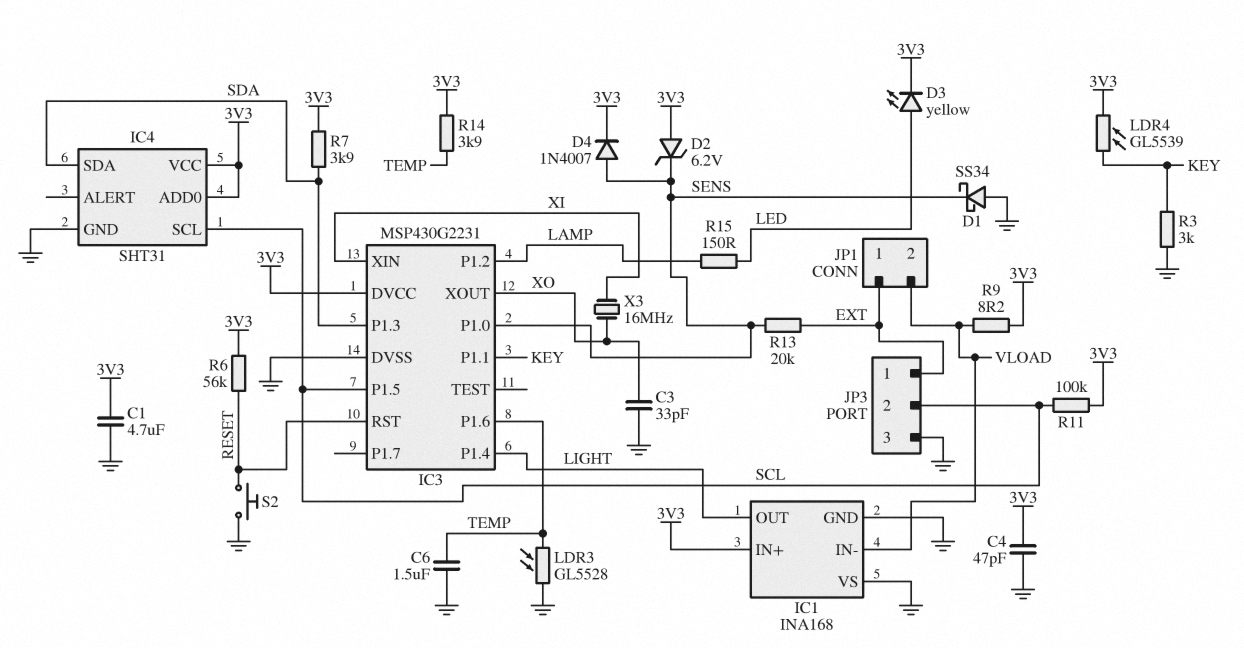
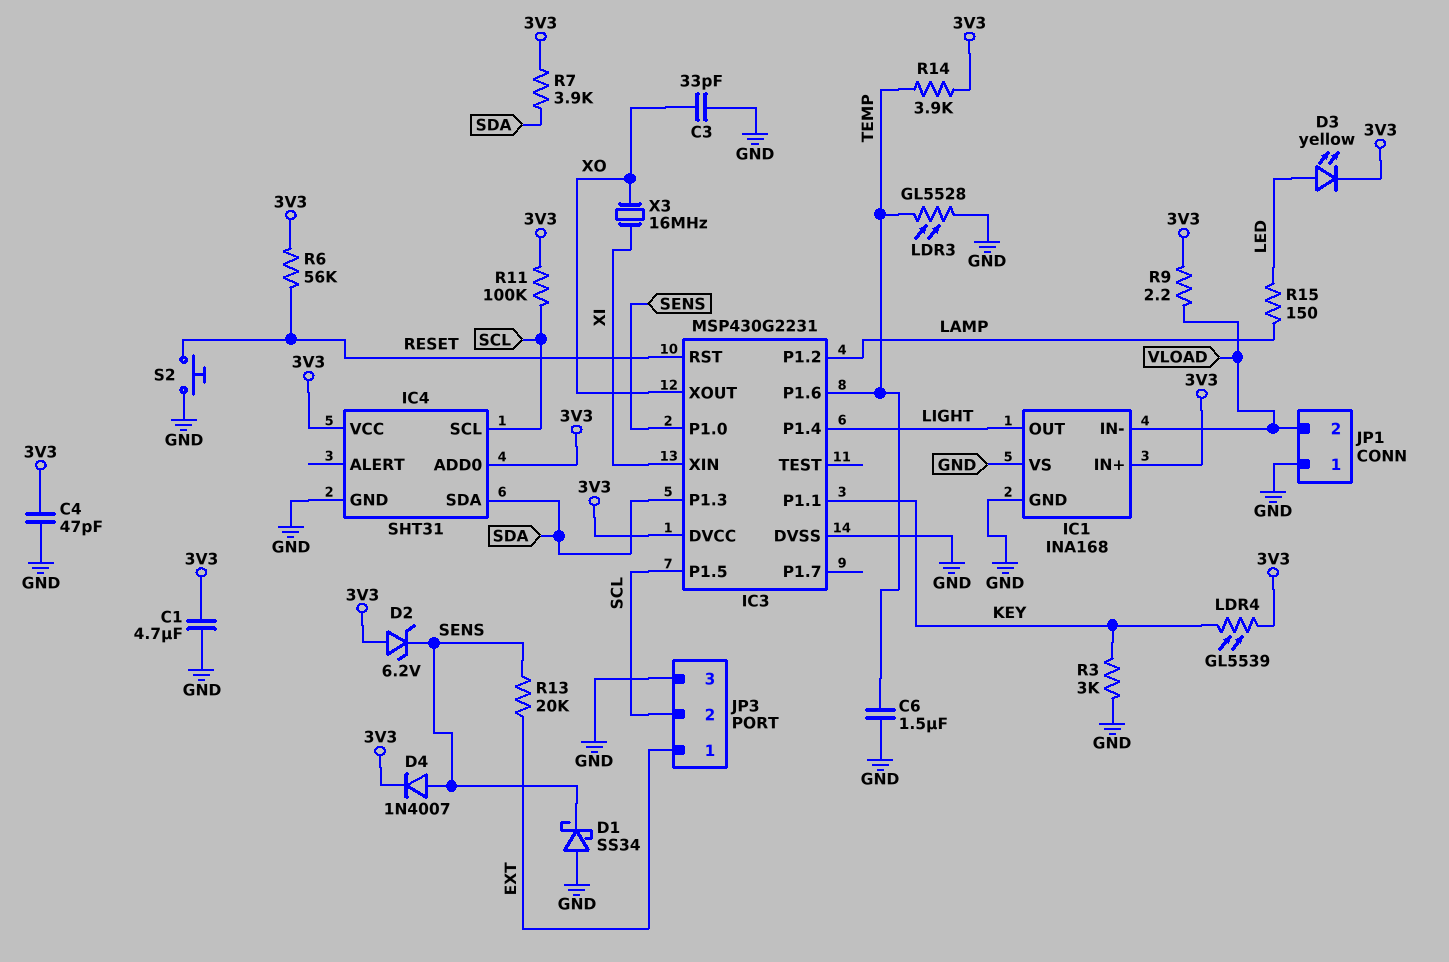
JP1 pin 1: EXT -> GND
R9: 8.2 (3V3, VLOAD) -> 2.2 (3V3, VLOAD)

